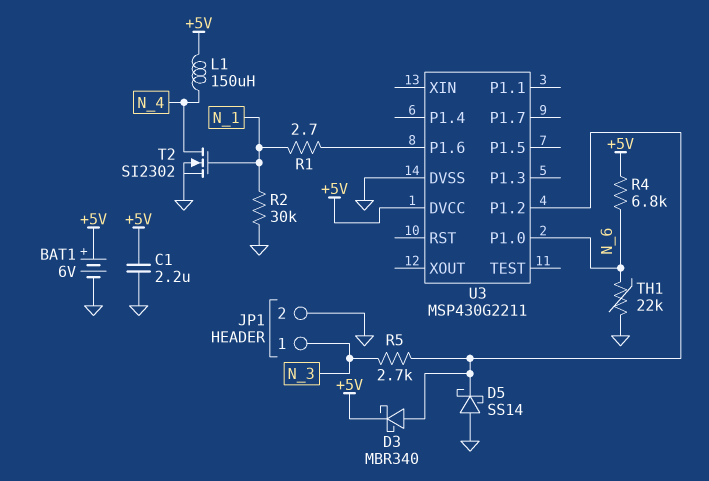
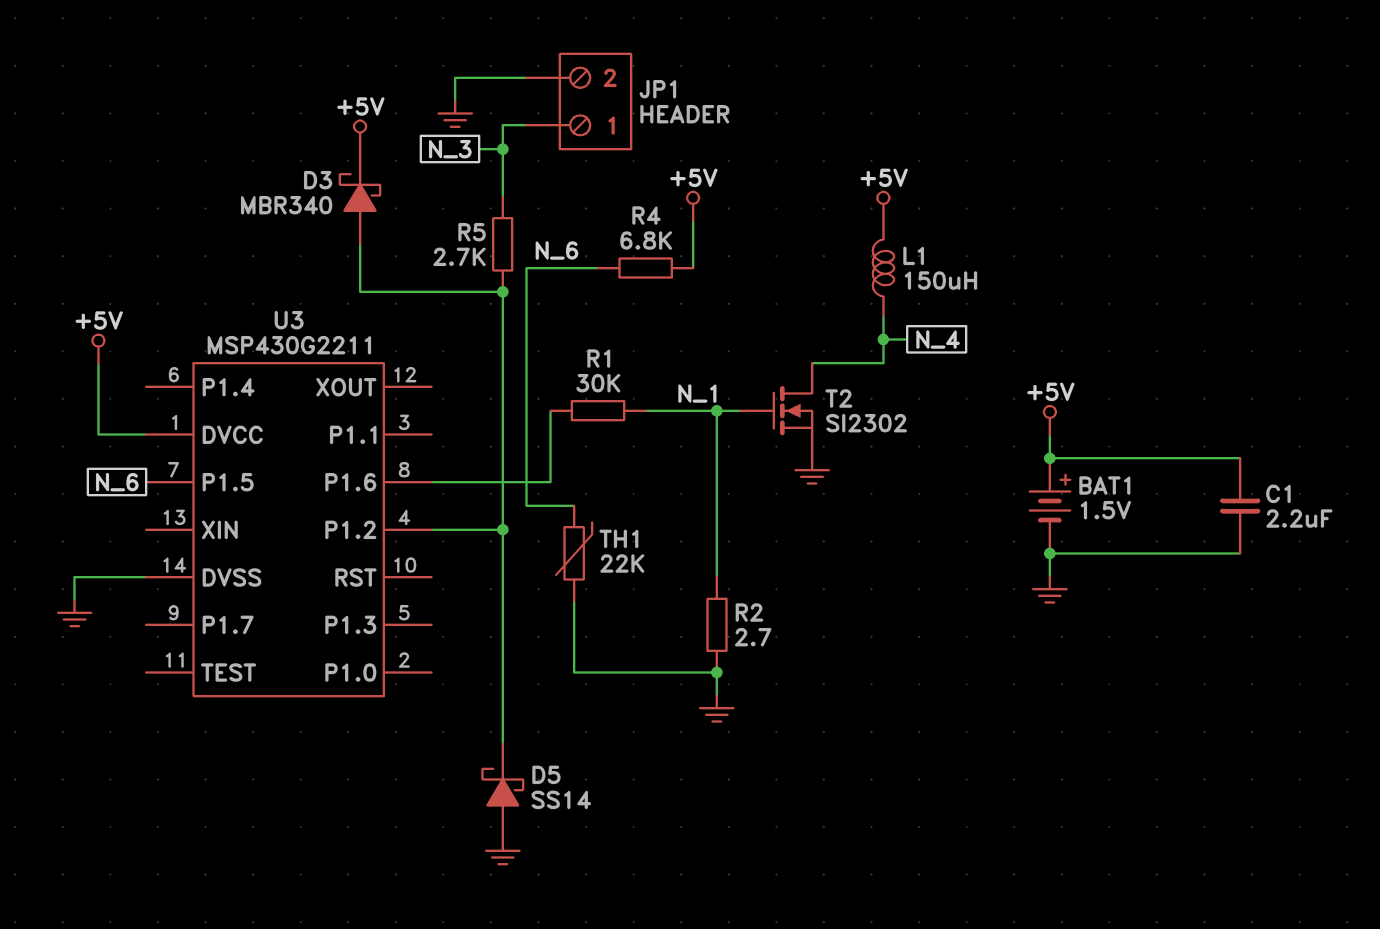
BAT1: 6V (plus +5V, minus GND) -> 1.5V (plus +5V, minus GND)
R1: 2.7 (N_1, U3/P1.6) -> 30k (N_1, U3/P1.6)
R2: 30k (GND, N_1) -> 2.7 (GND, N_1)
U3 pin P1.0: N_6 -> none
U3 pin P1.5: none -> N_6

